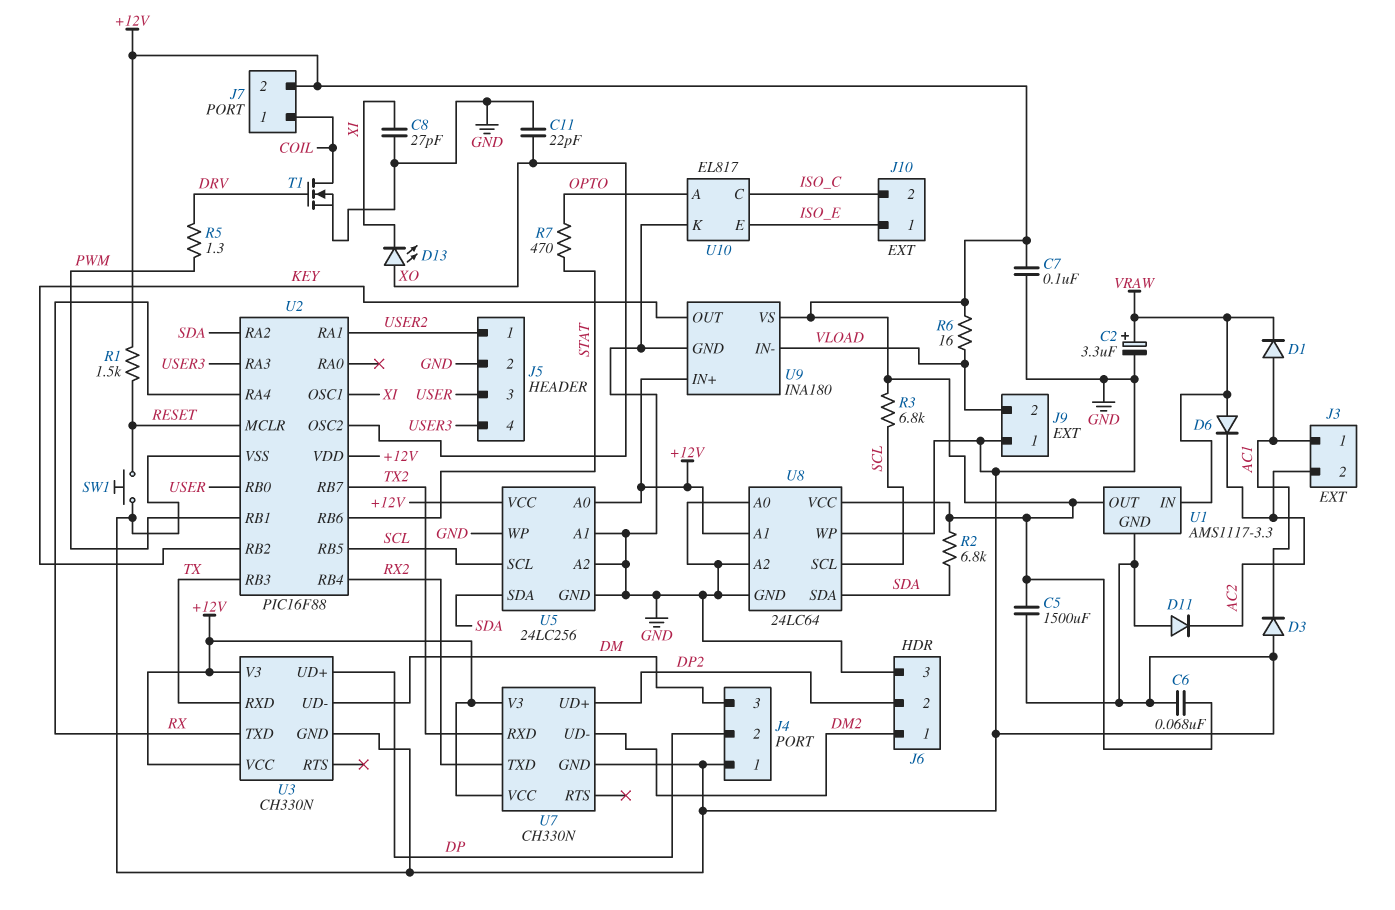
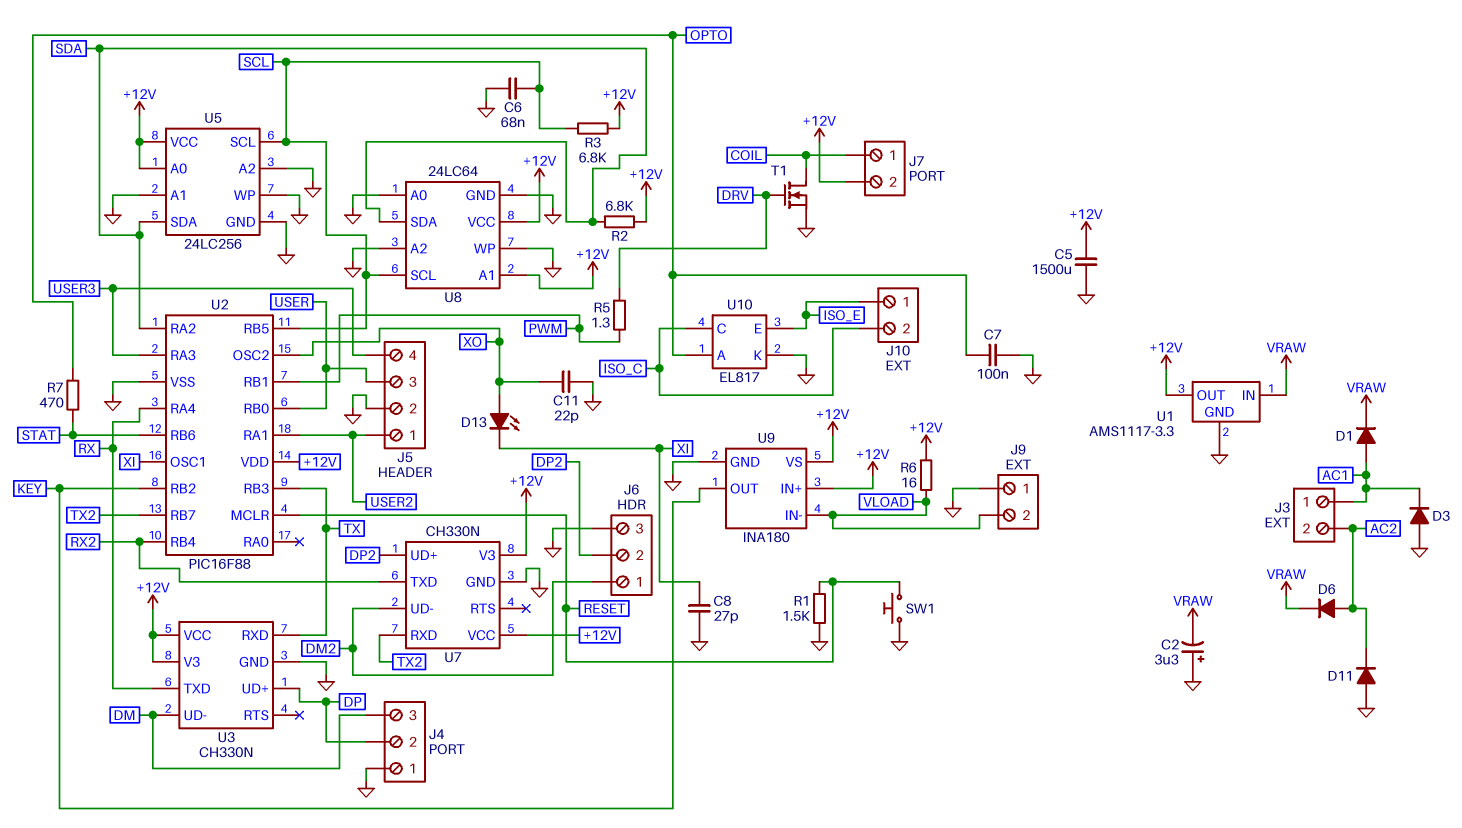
C2: 3.3uF (plus VRAW, minus GND) -> 3.3uF (plus GND, minus VRAW)
C6: 68nF (+12V, GND) -> 68nF (GND, SCL)
C7: 100nF (+12V, GND) -> 100nF (GND, OPTO)
D6: diode (A VRAW, K AC2) -> diode (A AC2, K VRAW)
R1: 1.5k (+12V, RESET) -> 1.5k (GND, RESET)

